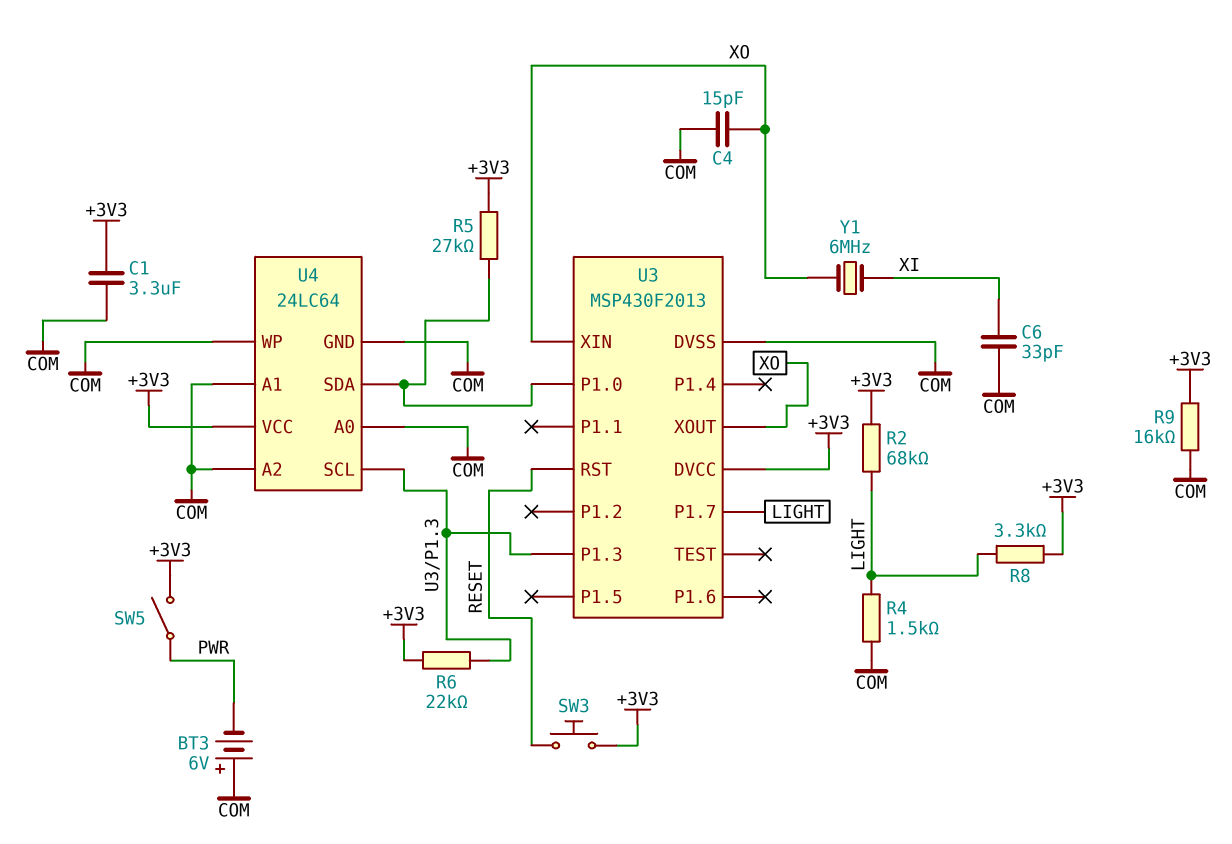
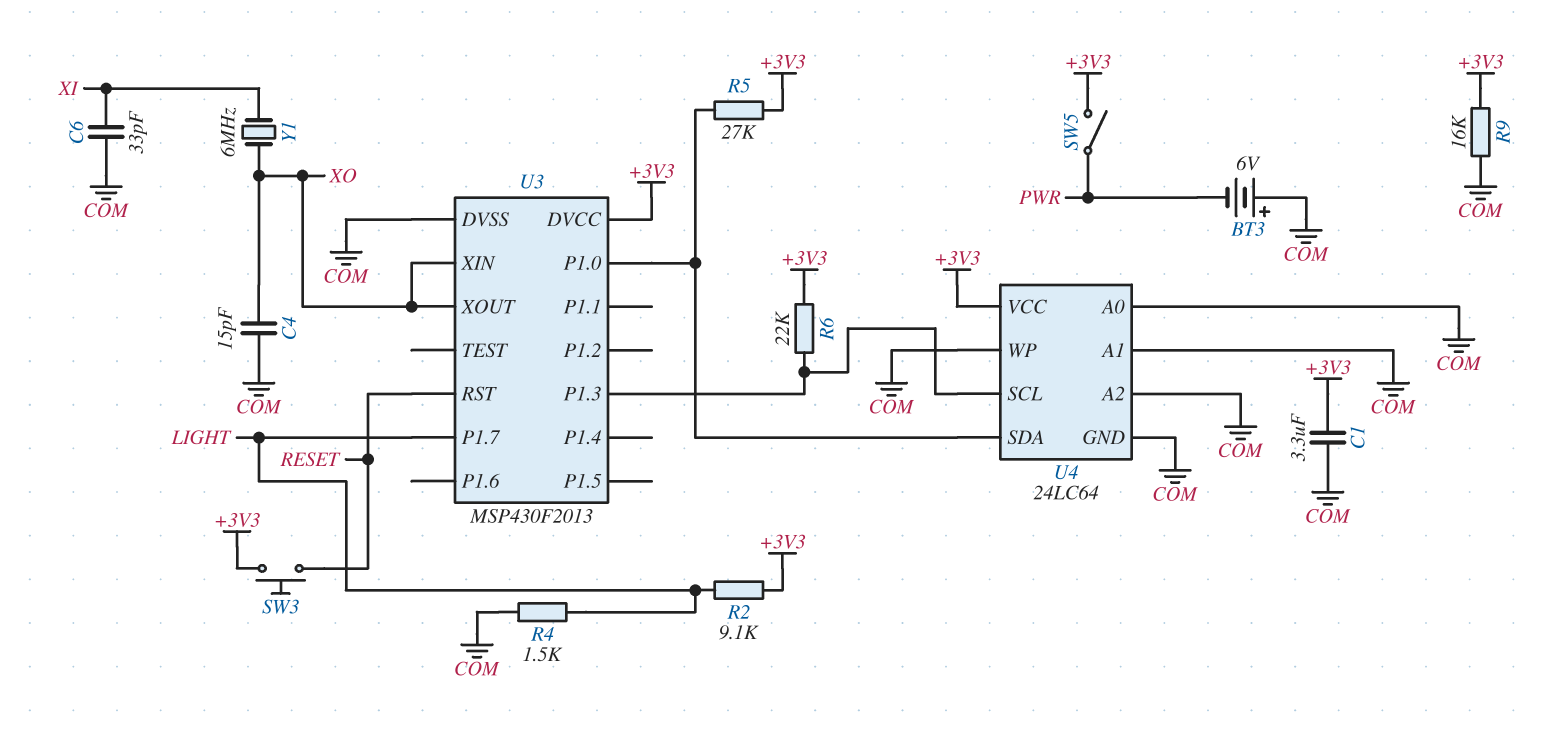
R2: 68k (+3V3, LIGHT) -> 9.1k (+3V3, LIGHT)
R8: 3.3k (+3V3, LIGHT) -> none

